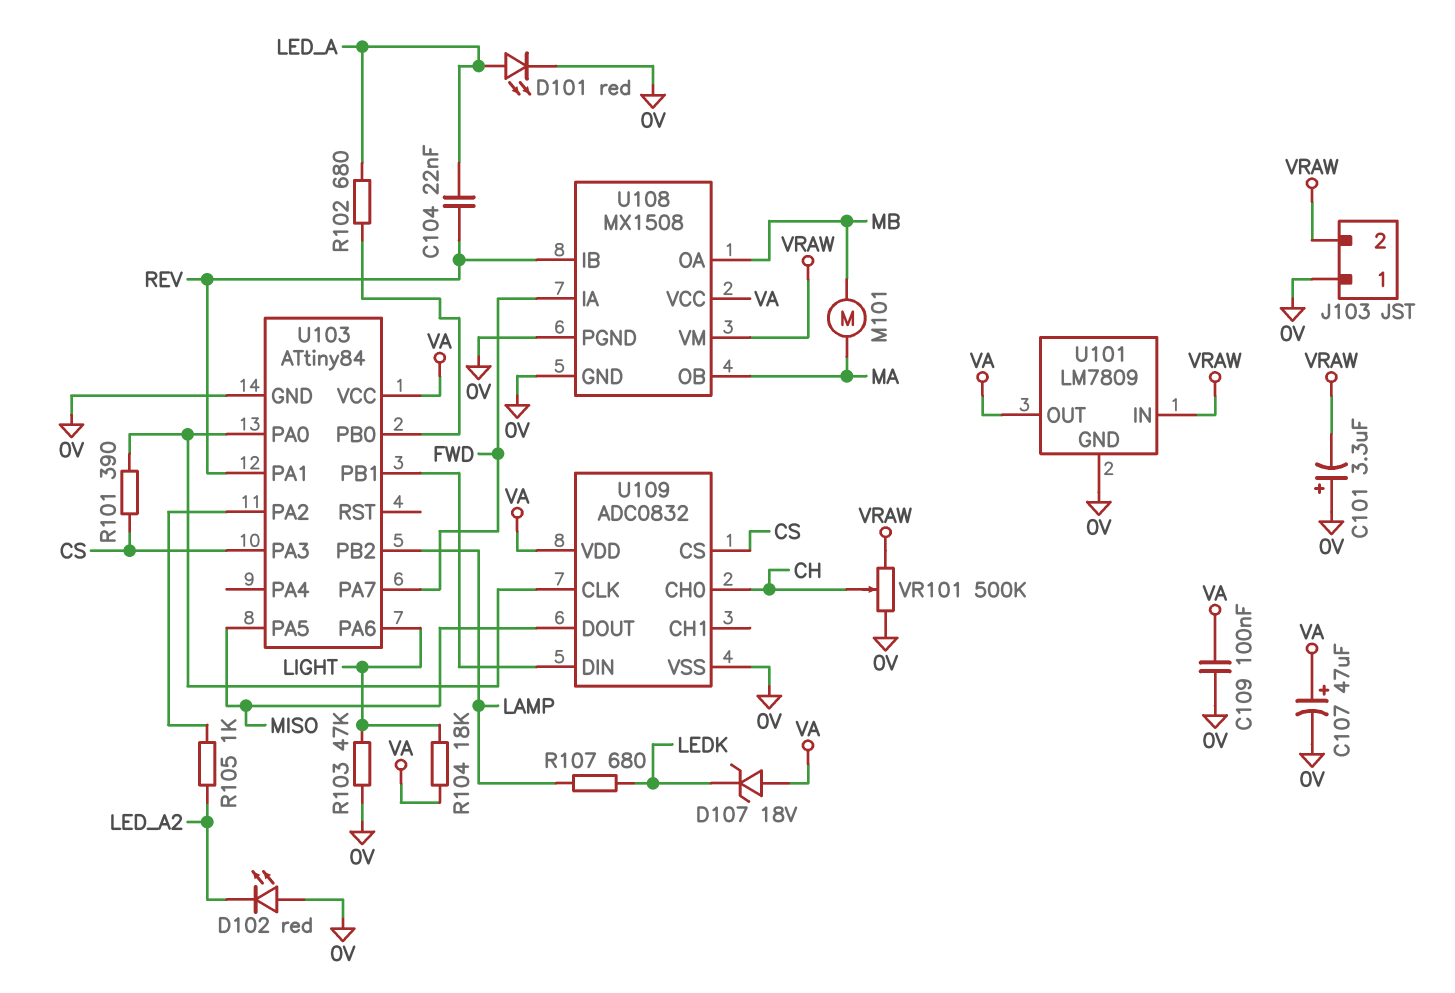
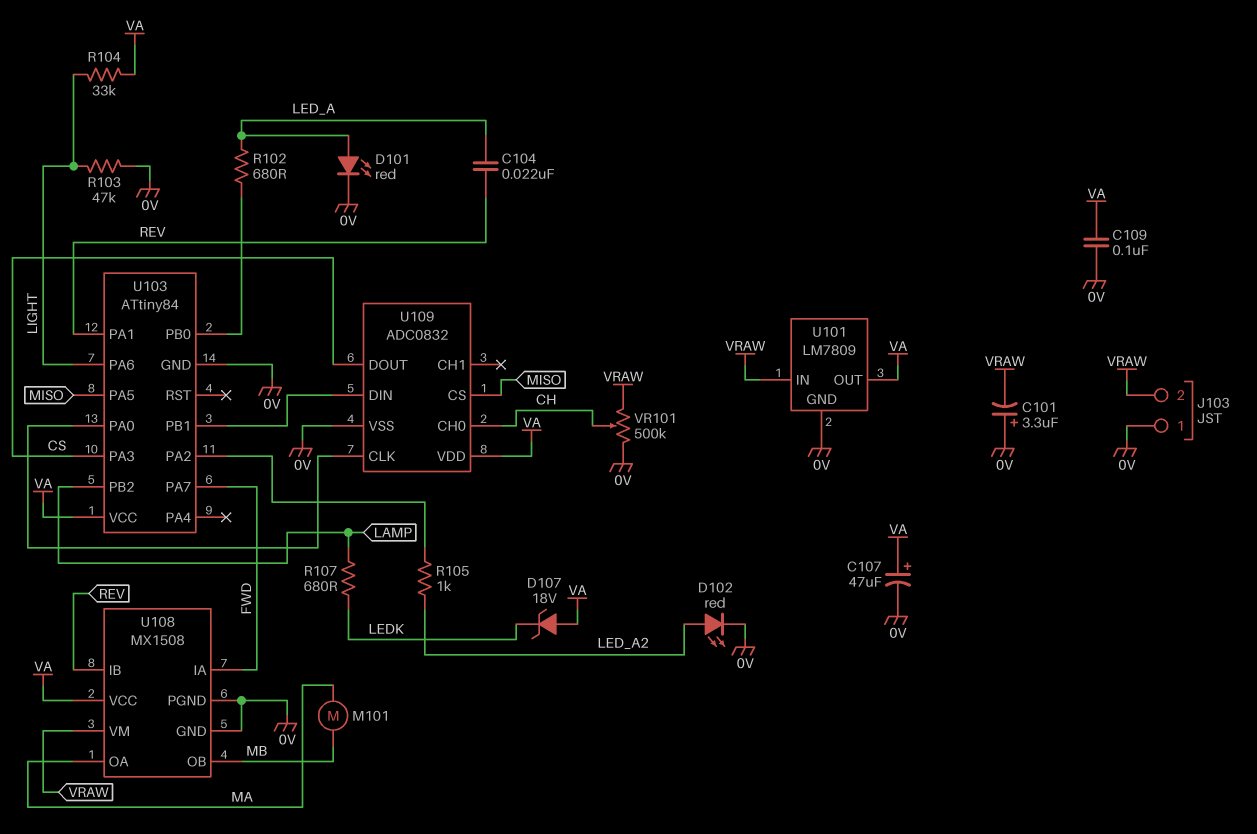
D102: LED red (A 0V, K LED_A2) -> LED red (A LED_A2, K 0V)
R101: 390 (CS, U103/PA0) -> none
R104: 18k (LIGHT, VA) -> 33k (LIGHT, VA)
U108 pin OA: MB -> MA
U108 pin OB: MA -> MB
U109 pin CS: CS -> MISO
U109 pin DOUT: MISO -> CS

